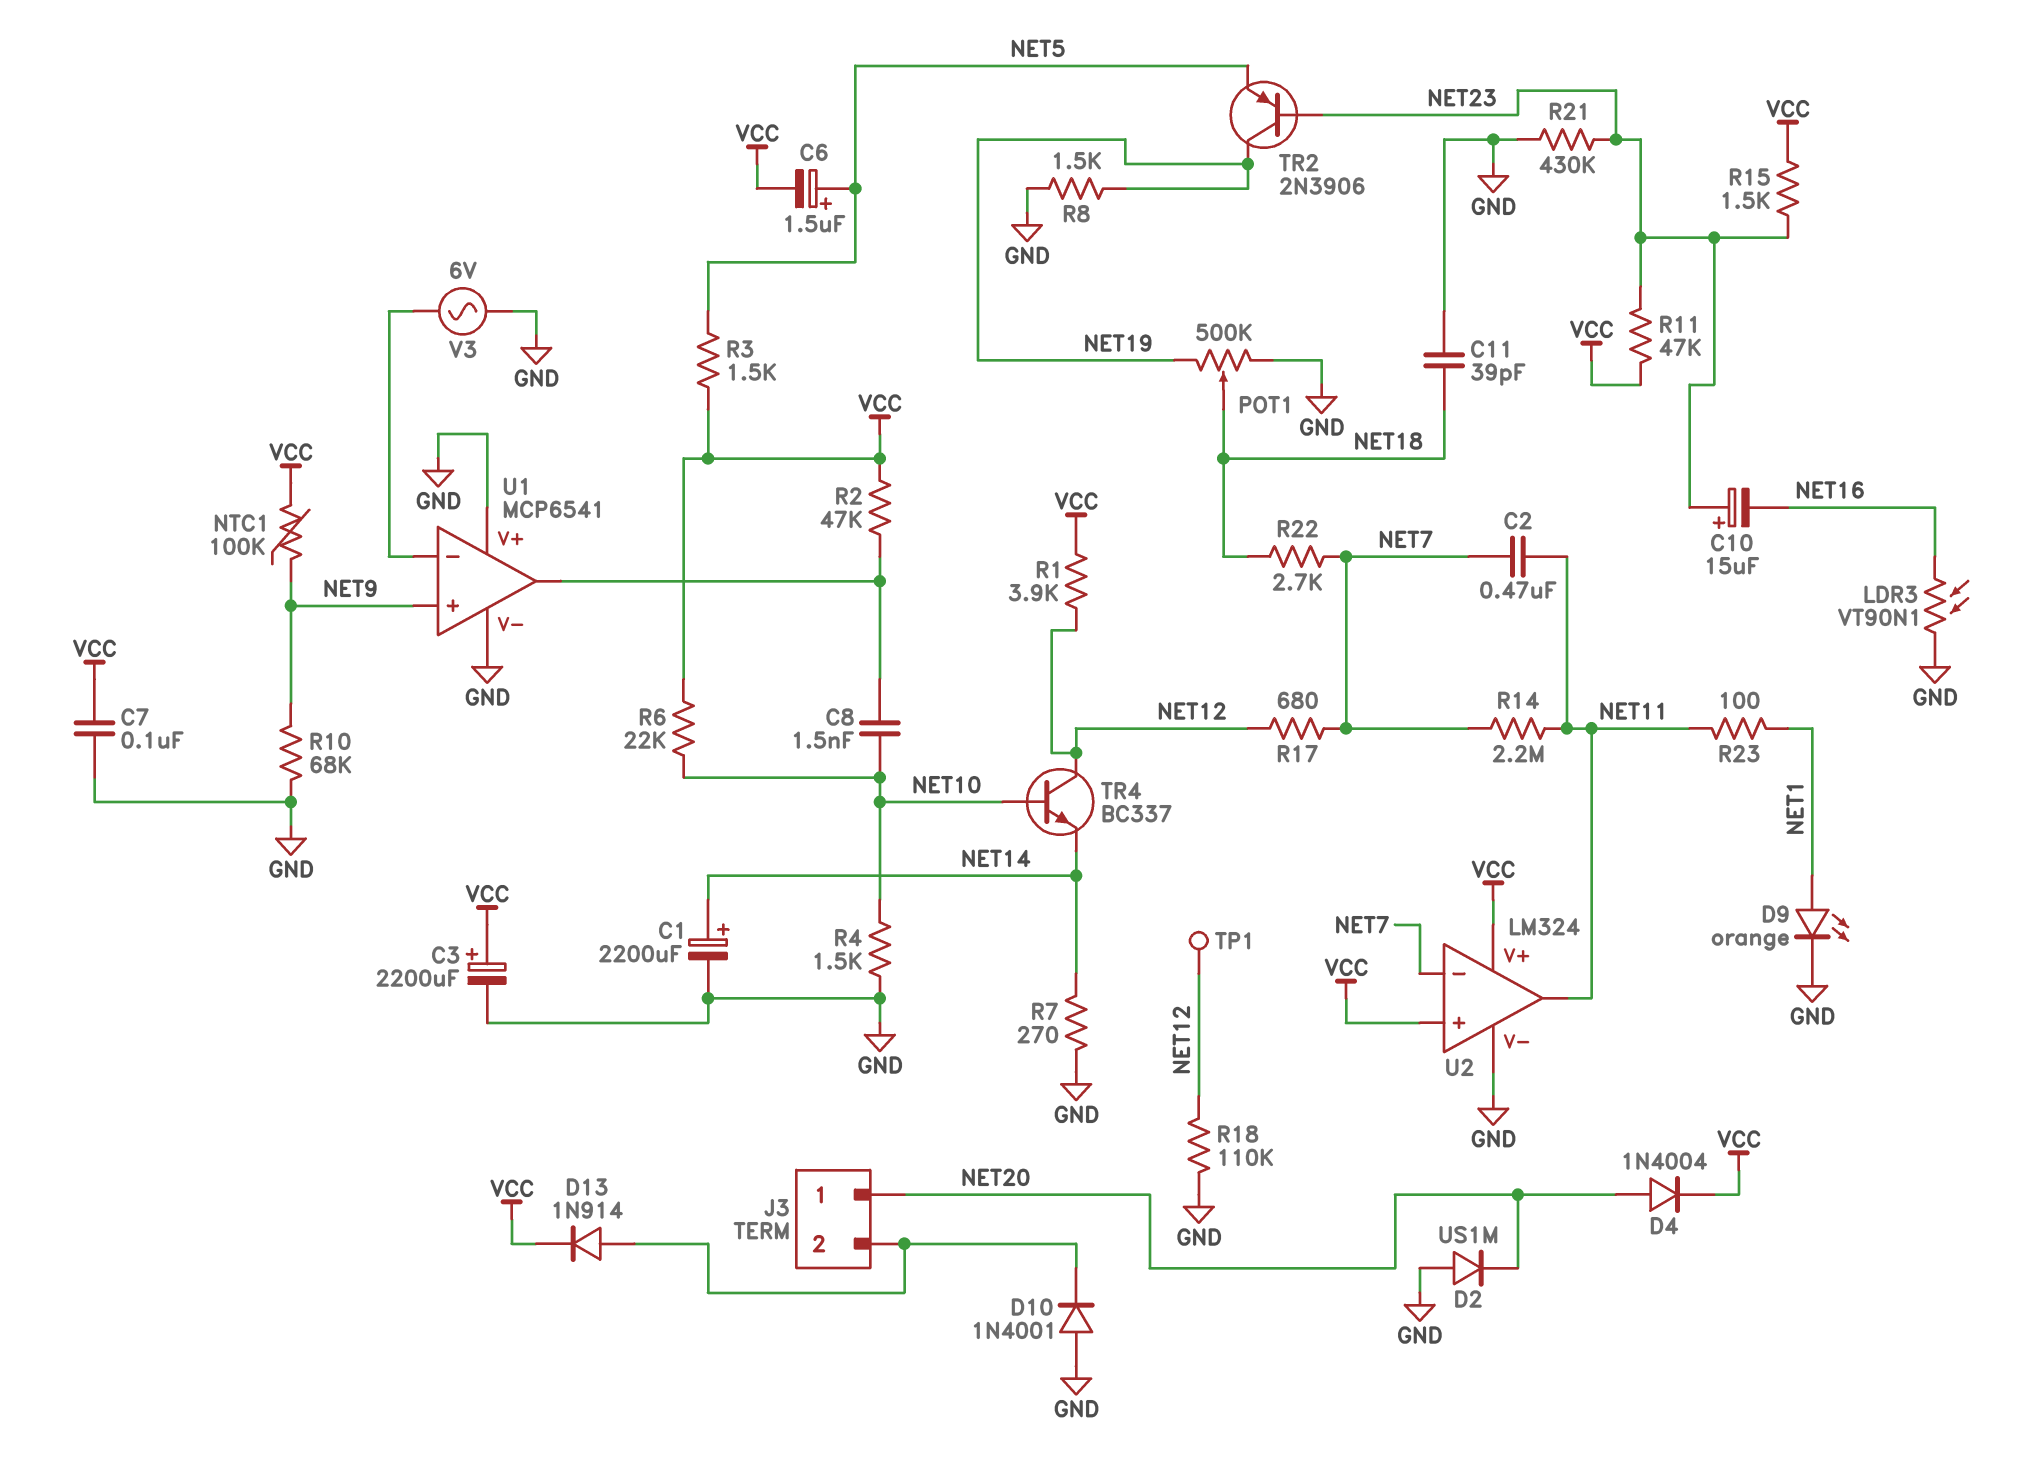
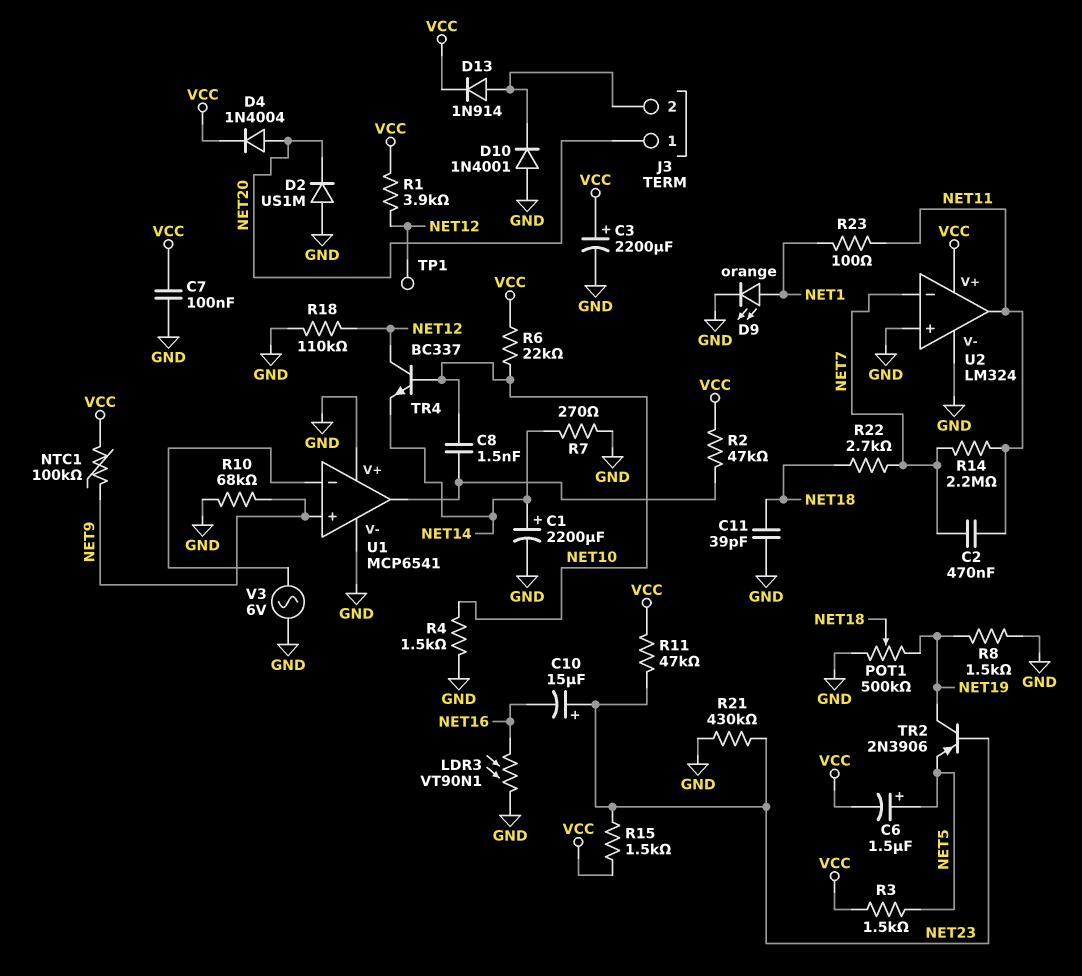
R17: 680 (NET7, NET12) -> none
U2 pin in+: VCC -> GND

